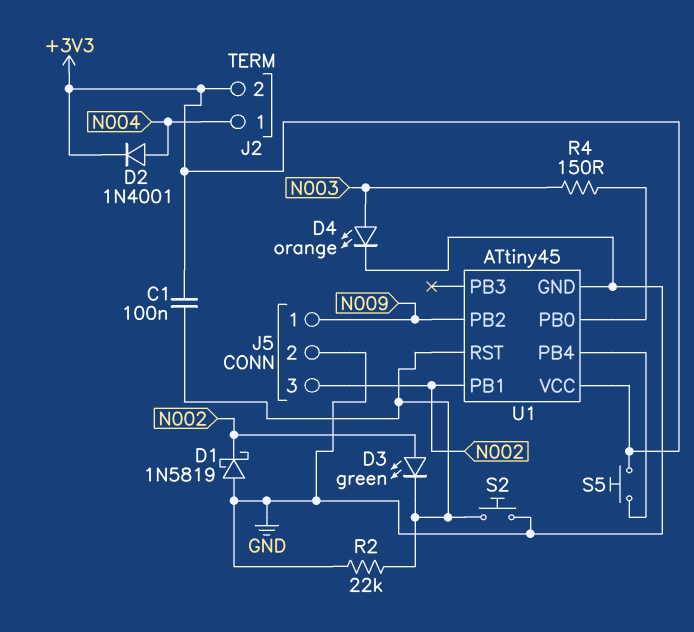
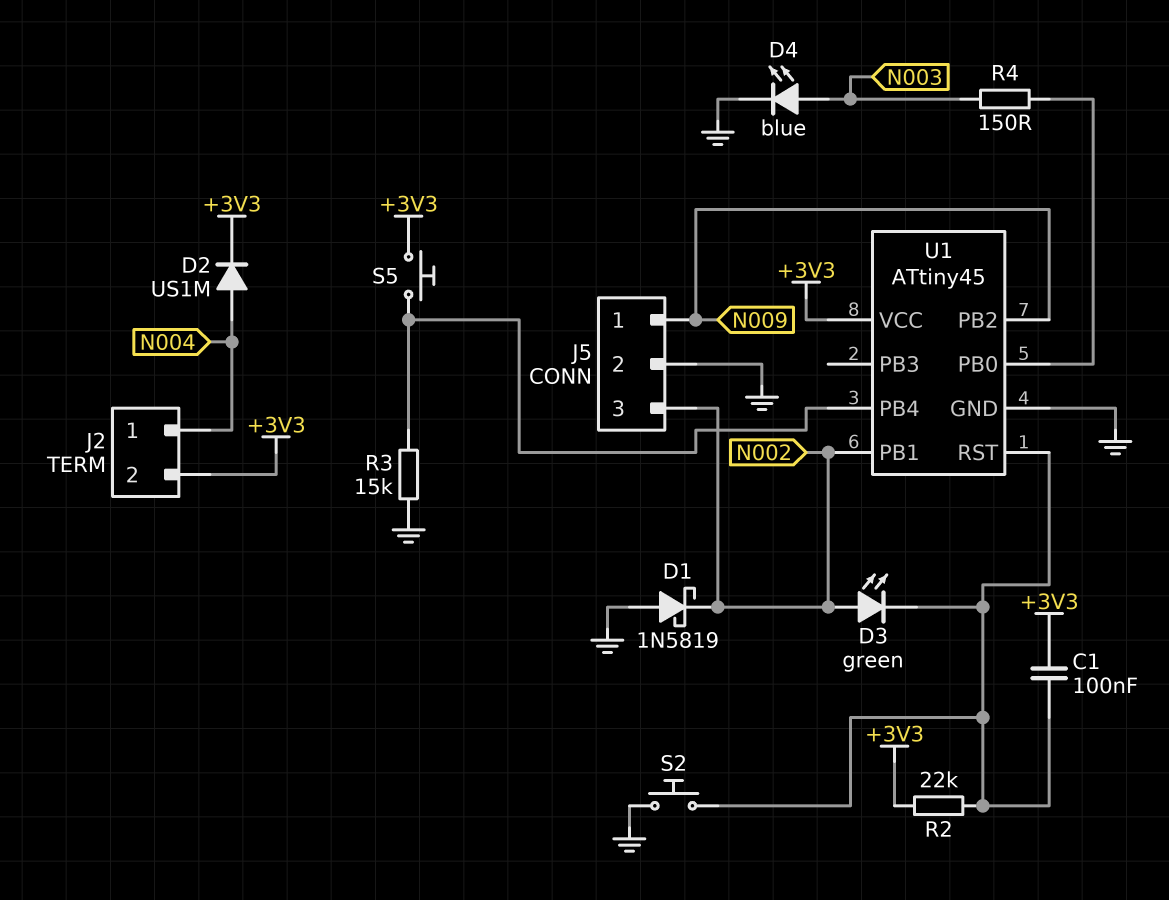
D2: diode 1N4001 (A N004, K +3V3) -> diode US1M (A N004, K +3V3)
D4: LED orange (A N003, K GND) -> LED blue (A N003, K GND)
R2: 22k (GND, U1/RST) -> 22k (+3V3, U1/RST)
R3: none -> 15k (GND, U1/PB4)

